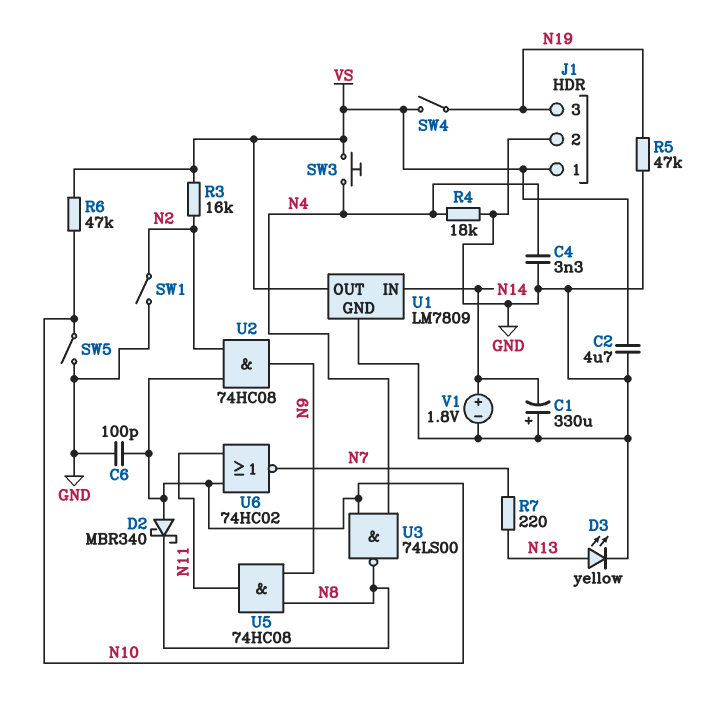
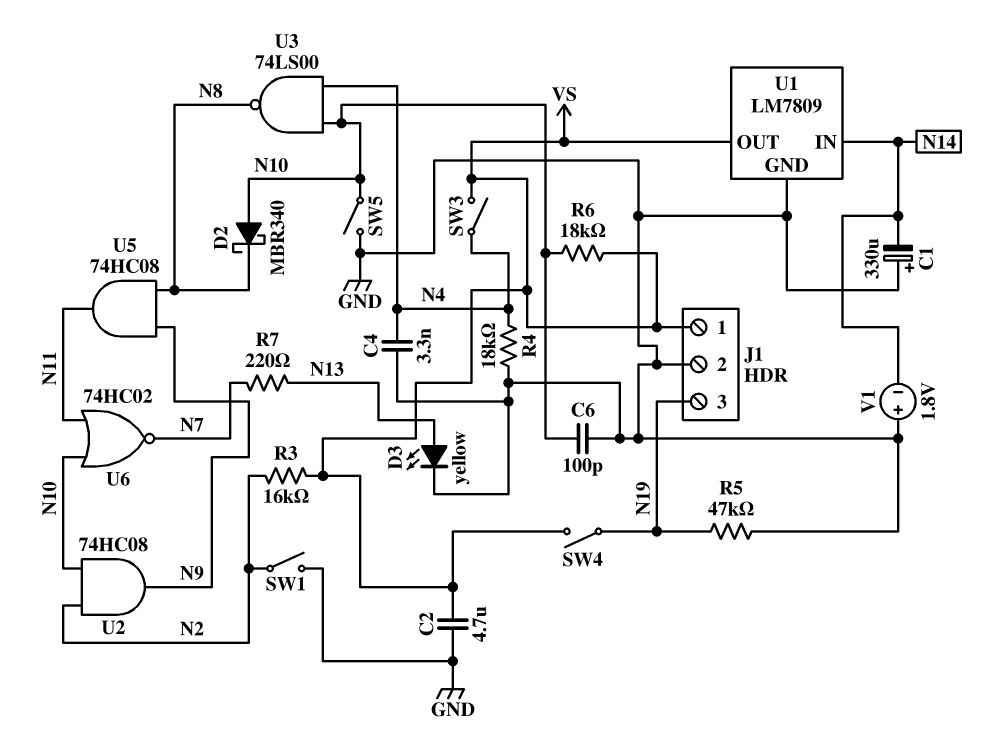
R6: 47k (N10, VS) -> 18k (N10, VS)
SW3: button (N4, VS) -> switch (N4, VS)
V1: 1.8V (plus N14, minus GND) -> 1.8V (plus GND, minus N14)

